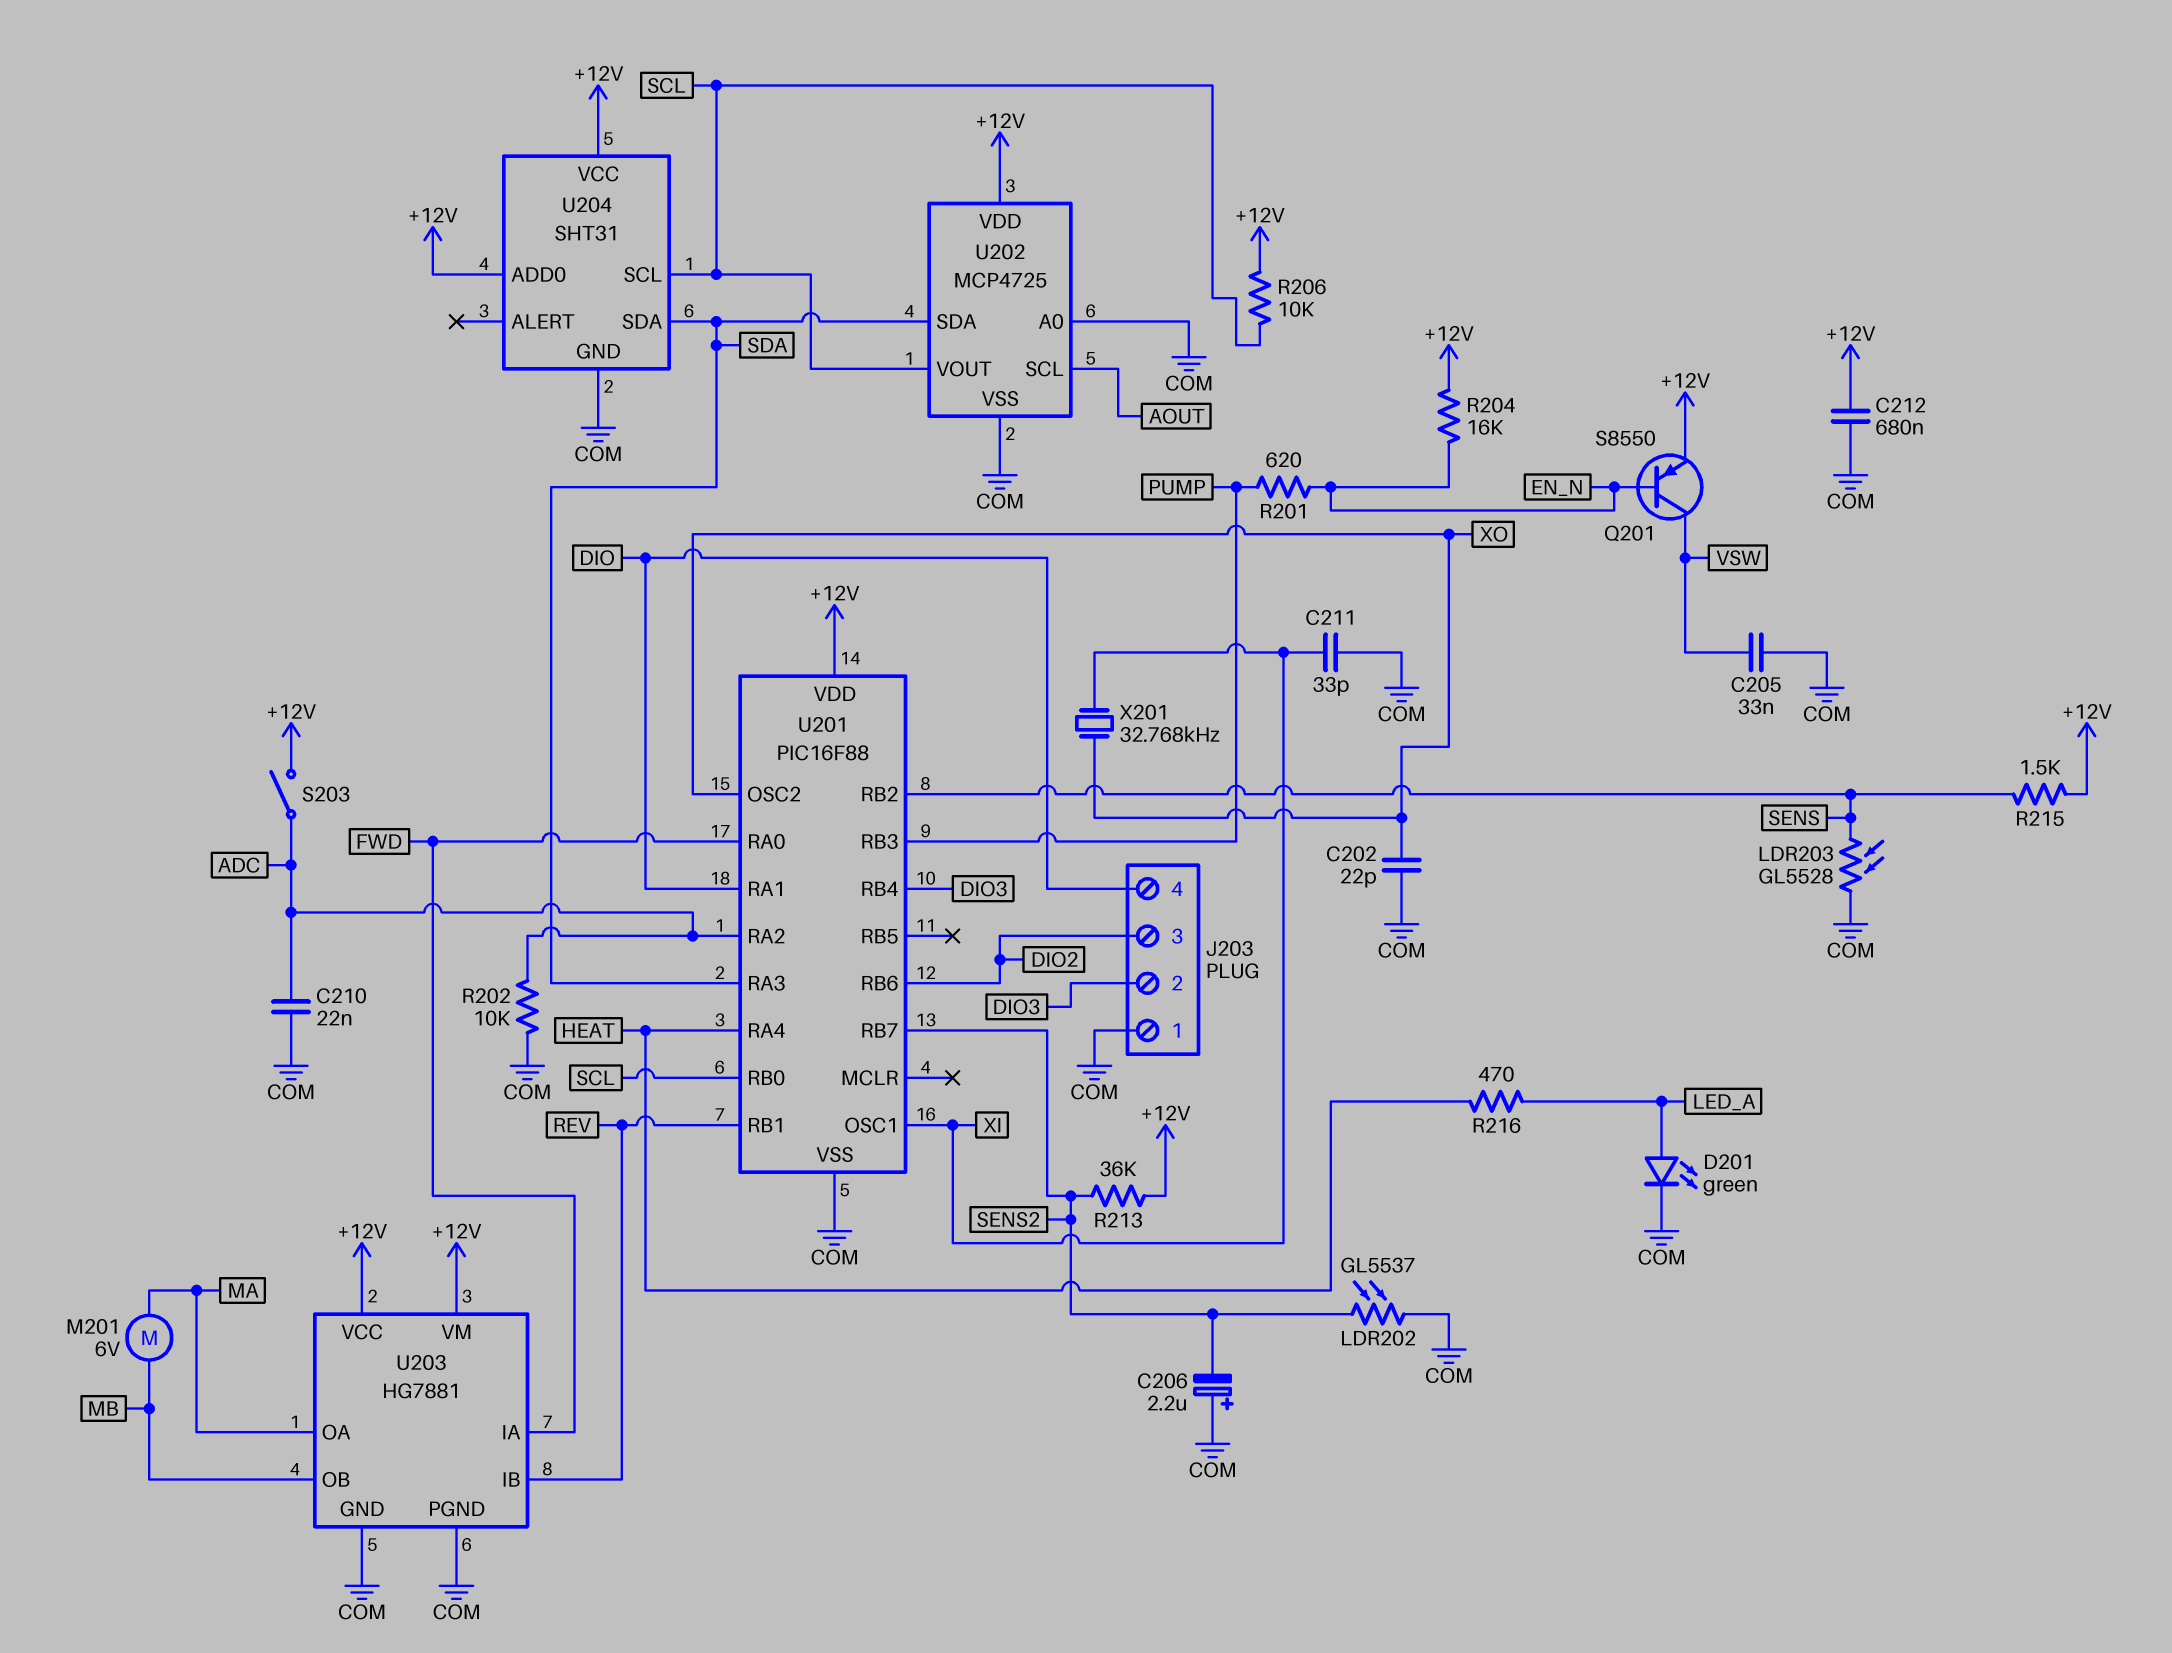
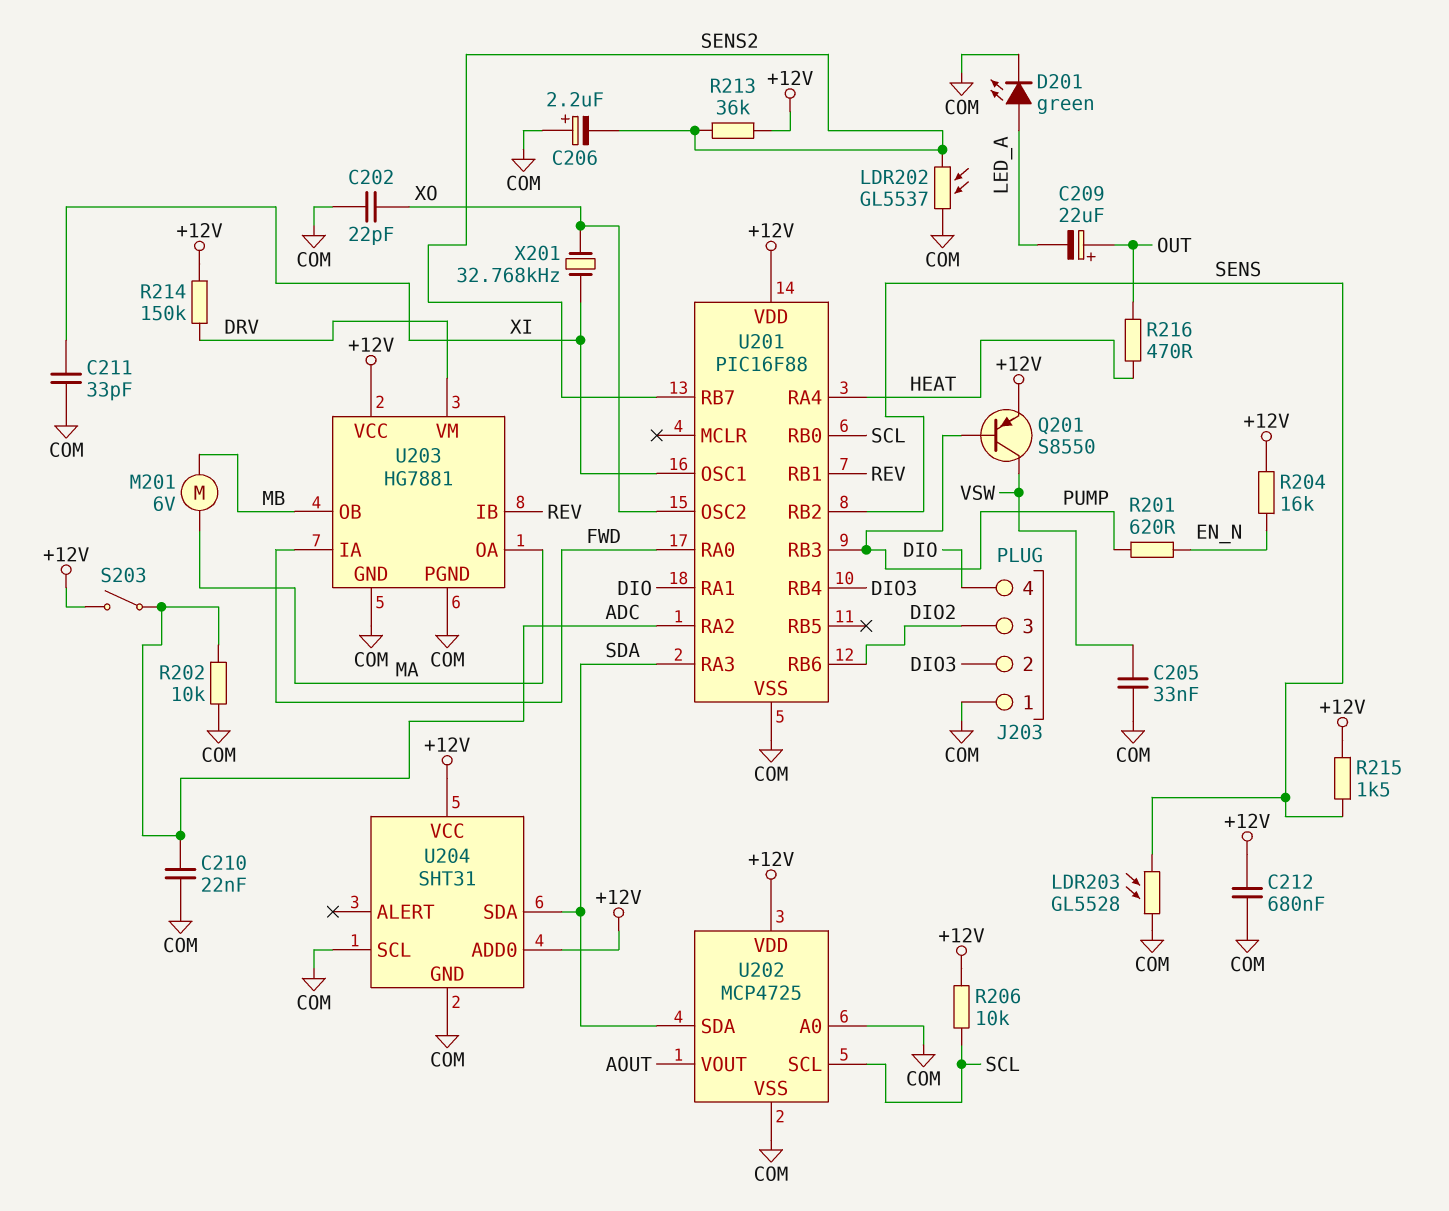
C209: none -> 22uF (plus OUT, minus LED_A)
Q201: PNP S8550 (B EN_N, C VSW, E +12V) -> PNP S8550 (B PUMP, C VSW, E +12V)
R214: none -> 150k (+12V, DRV)
R216: 470 (HEAT, LED_A) -> 470 (HEAT, OUT)
U202 pin SCL: AOUT -> SCL
U202 pin VOUT: SCL -> AOUT
U203 pin VM: +12V -> DRV
U204 pin SCL: SCL -> COM

